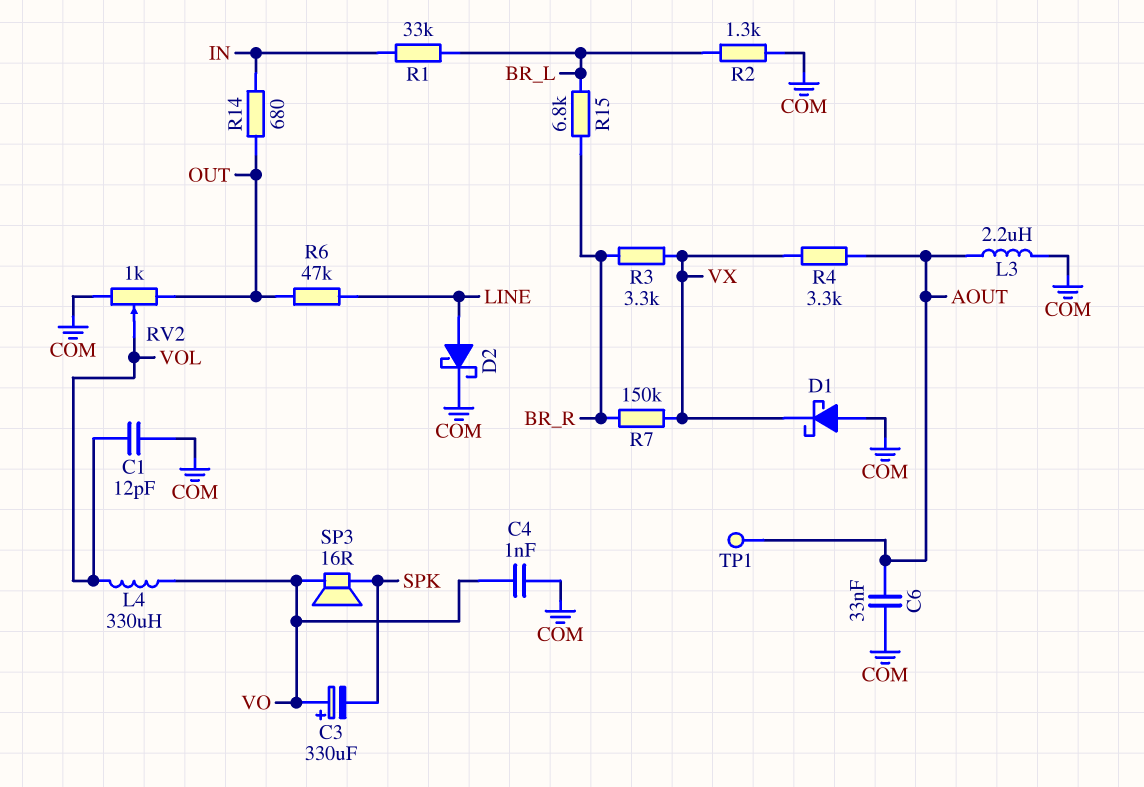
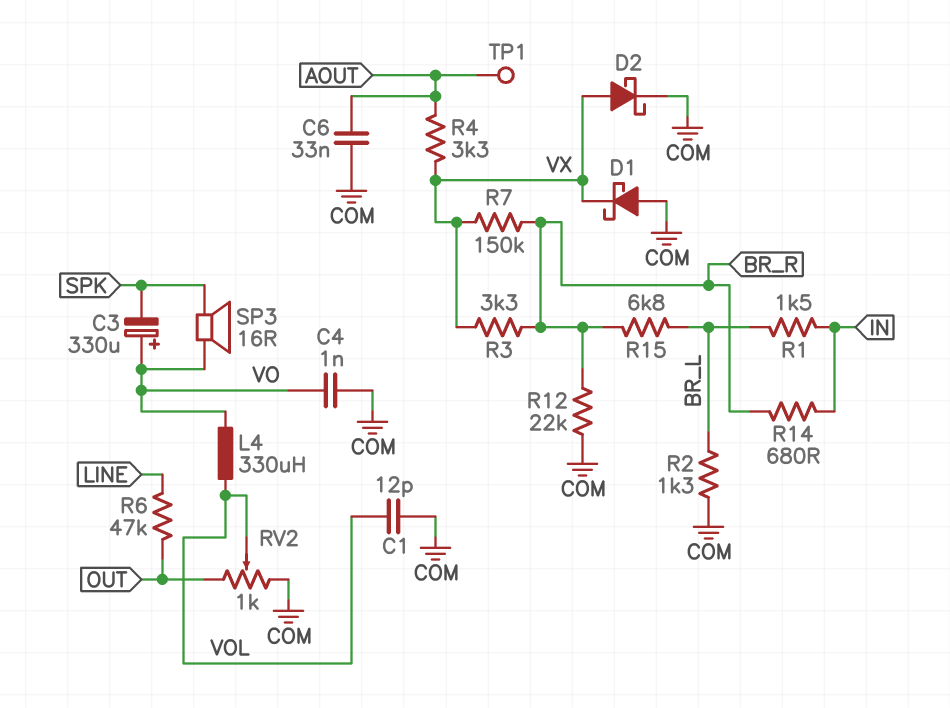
D2: schottky (A LINE, K COM) -> schottky (A VX, K COM)
L3: 2.2uH (AOUT, COM) -> none
R1: 33k (BR_L, IN) -> 1.5k (BR_L, IN)
R12: none -> 22k (BR_R, COM)
R14: 680 (IN, OUT) -> 680 (BR_R, IN)

